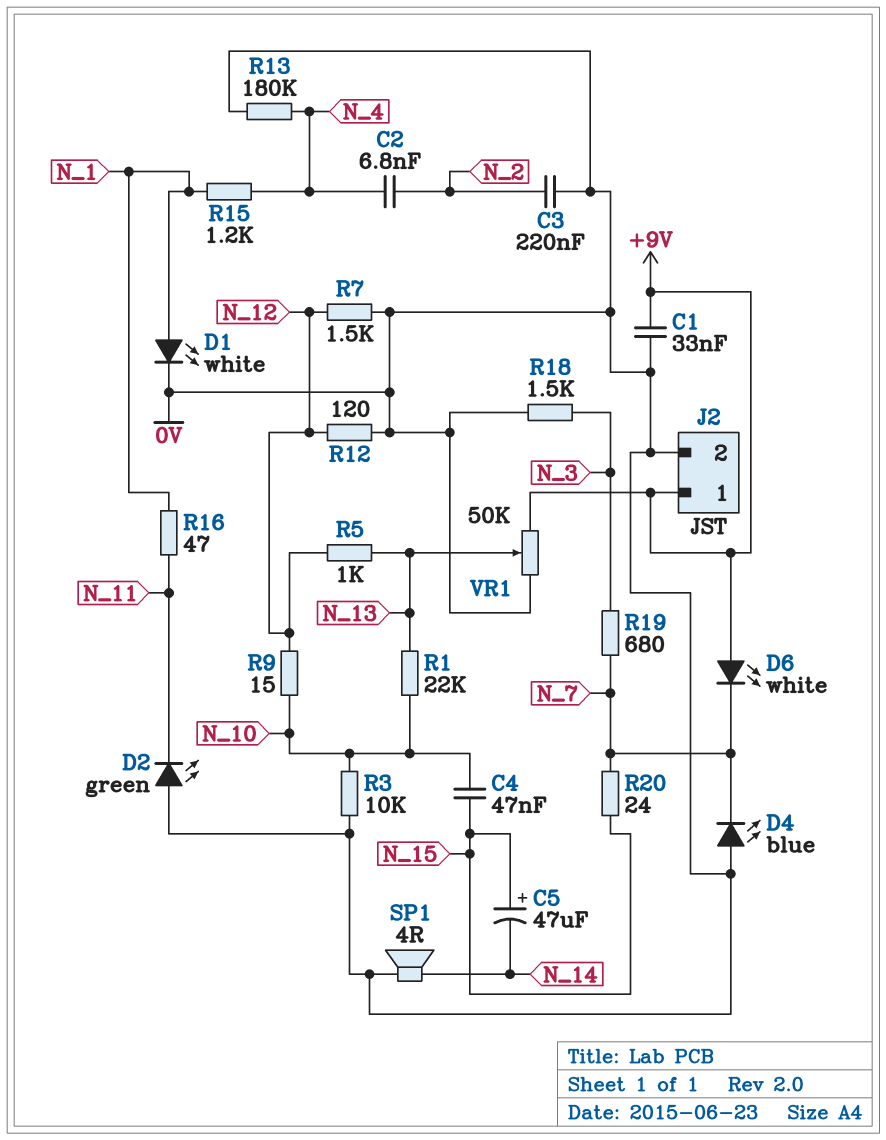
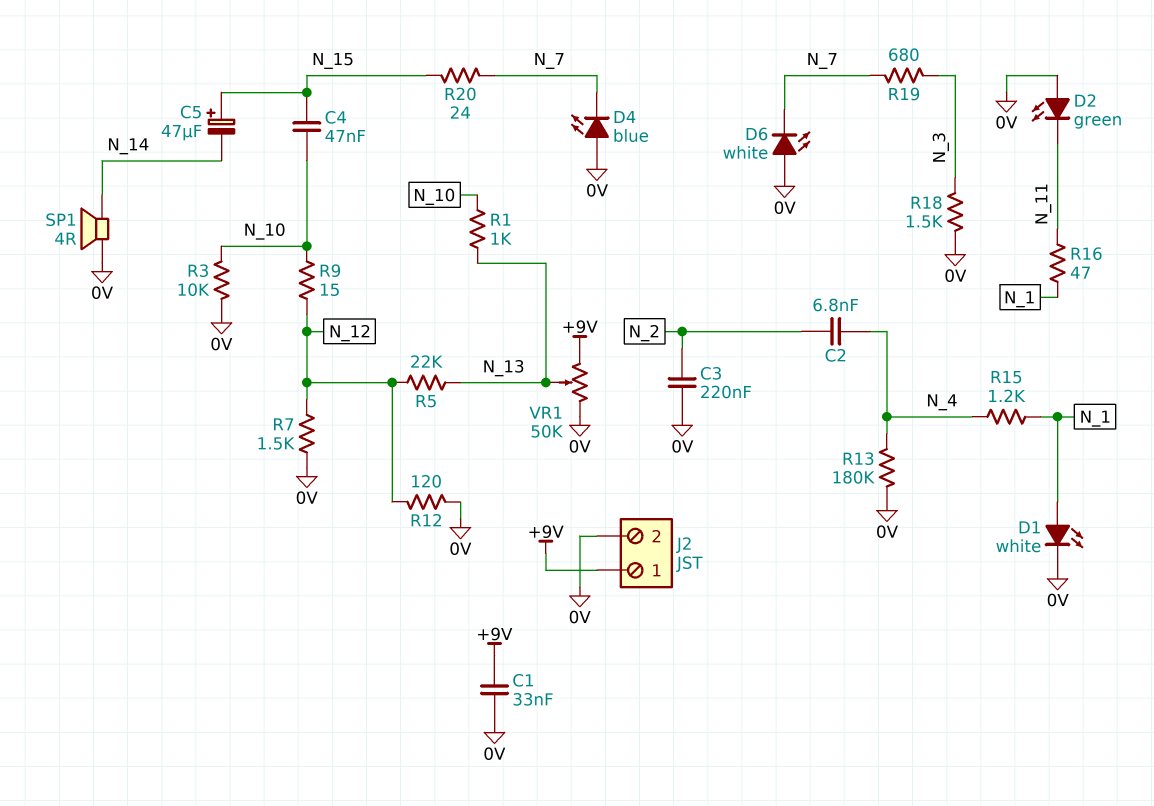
D6: LED white (A +9V, K N_7) -> LED white (A 0V, K N_7)
R1: 22k (N_10, N_13) -> 1k (N_10, N_13)
R5: 1k (N_12, N_13) -> 22k (N_12, N_13)

